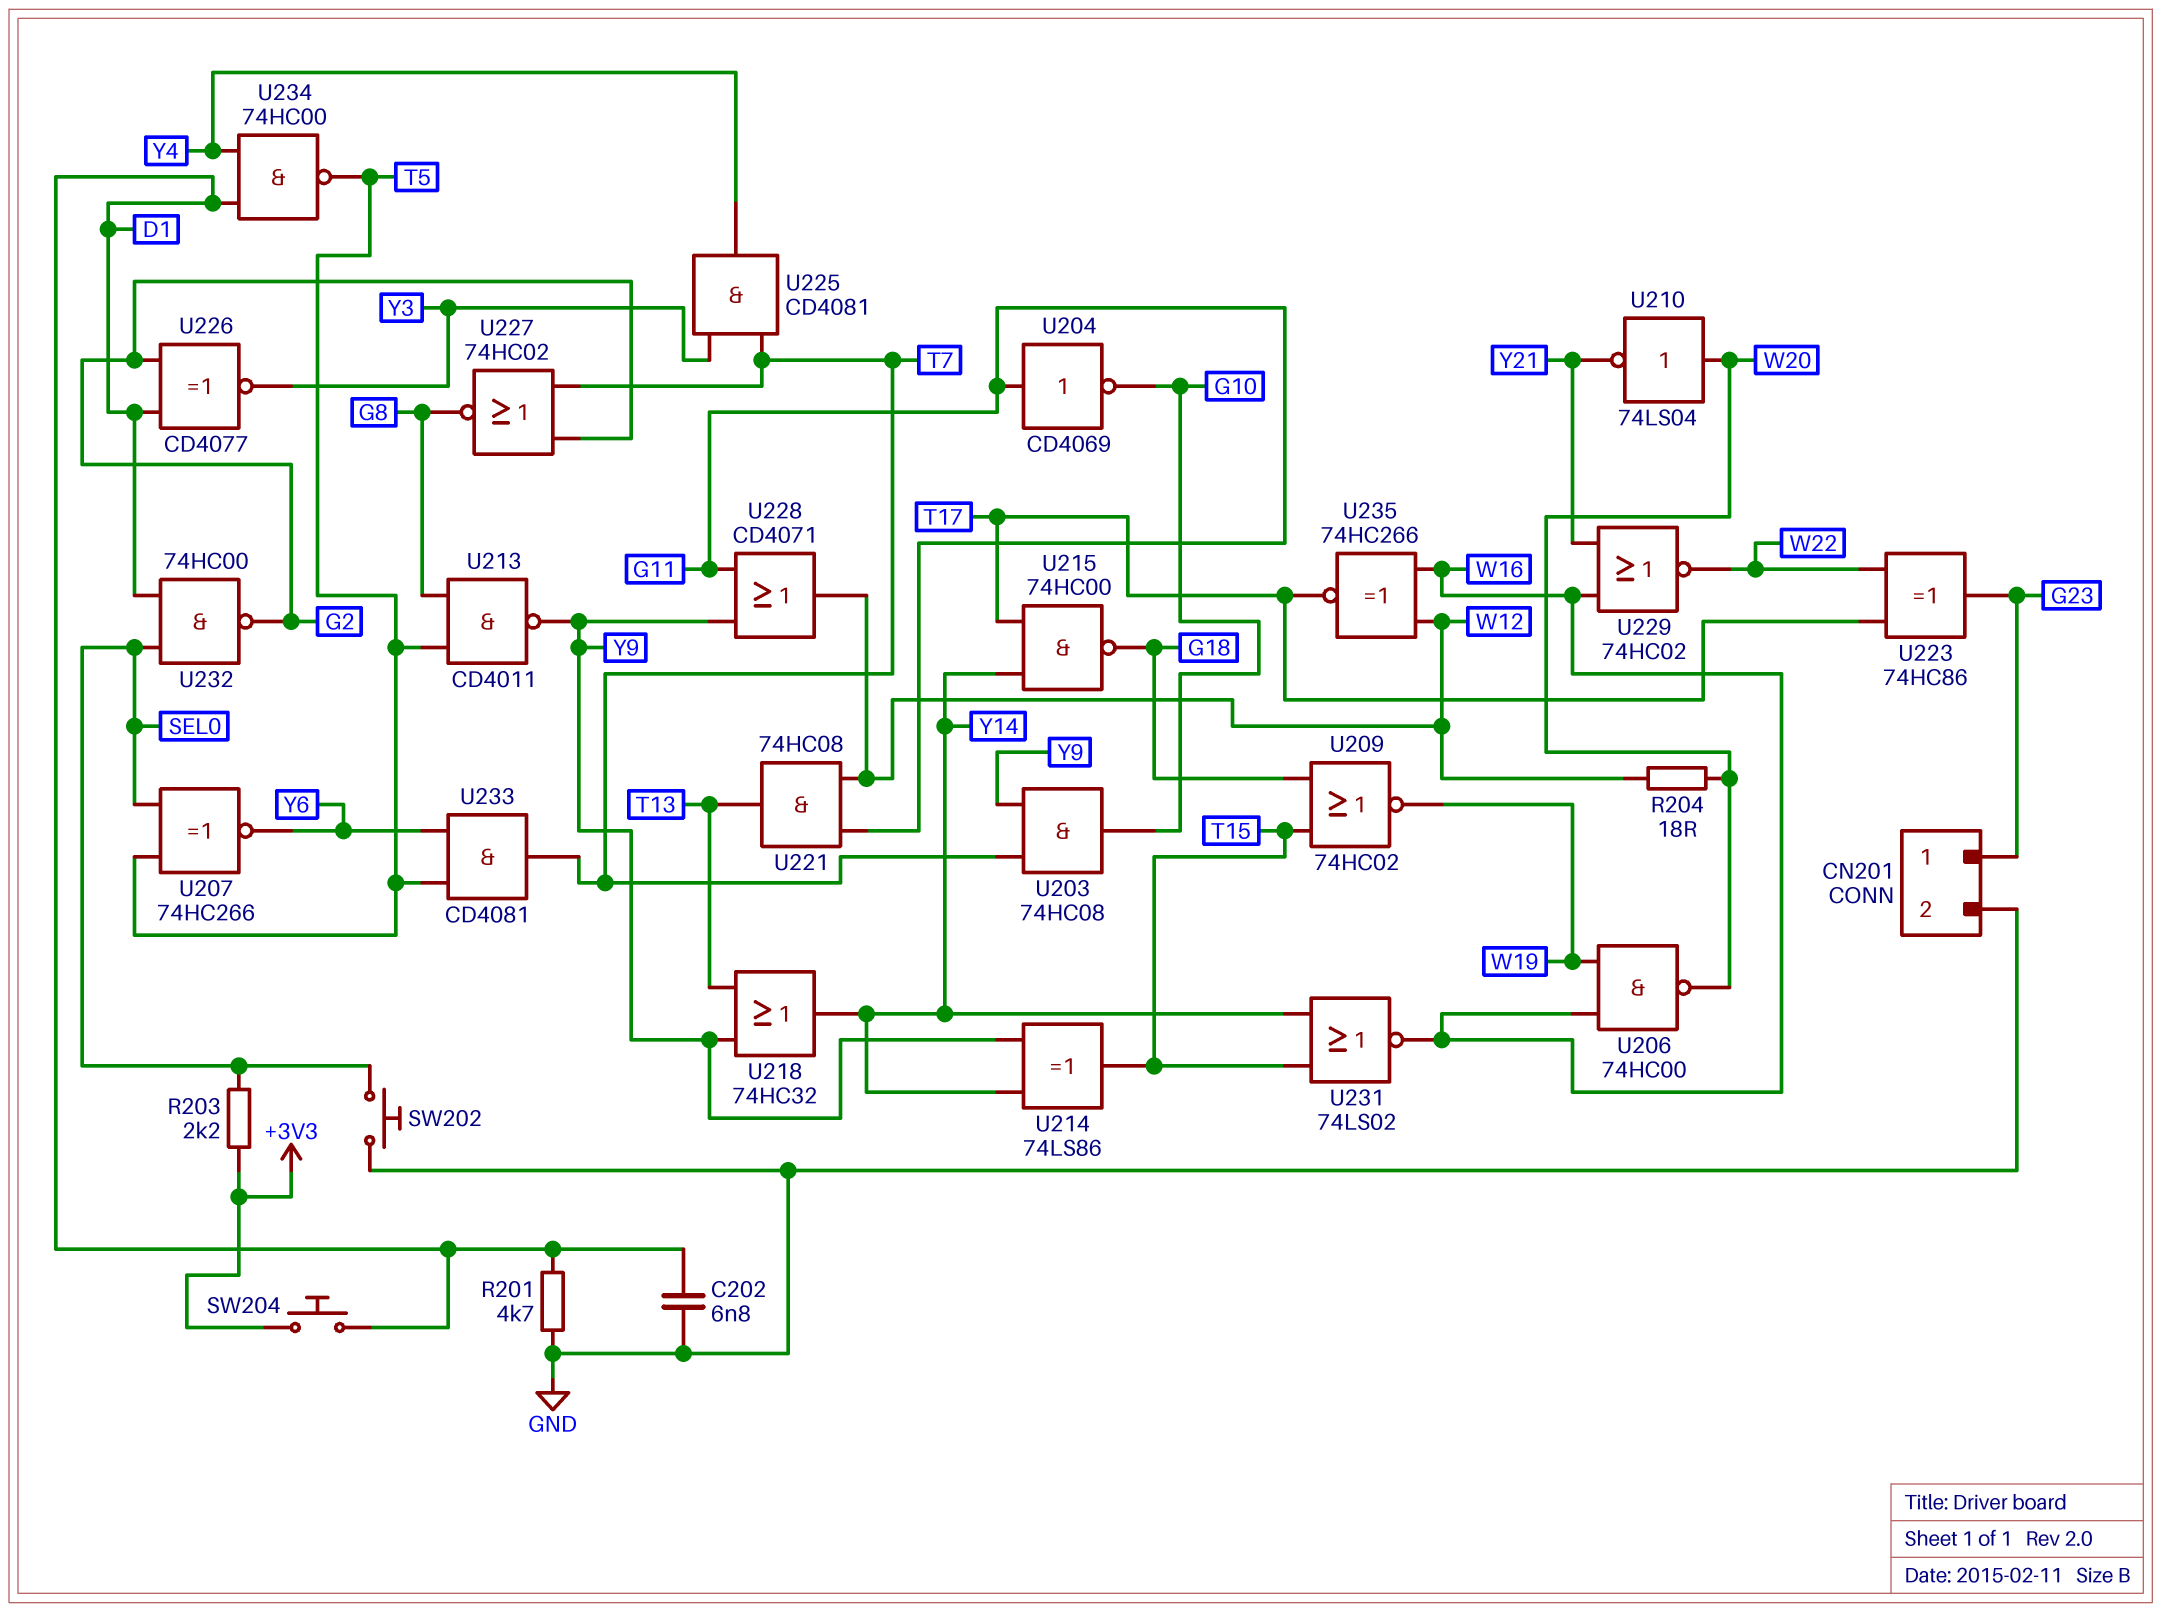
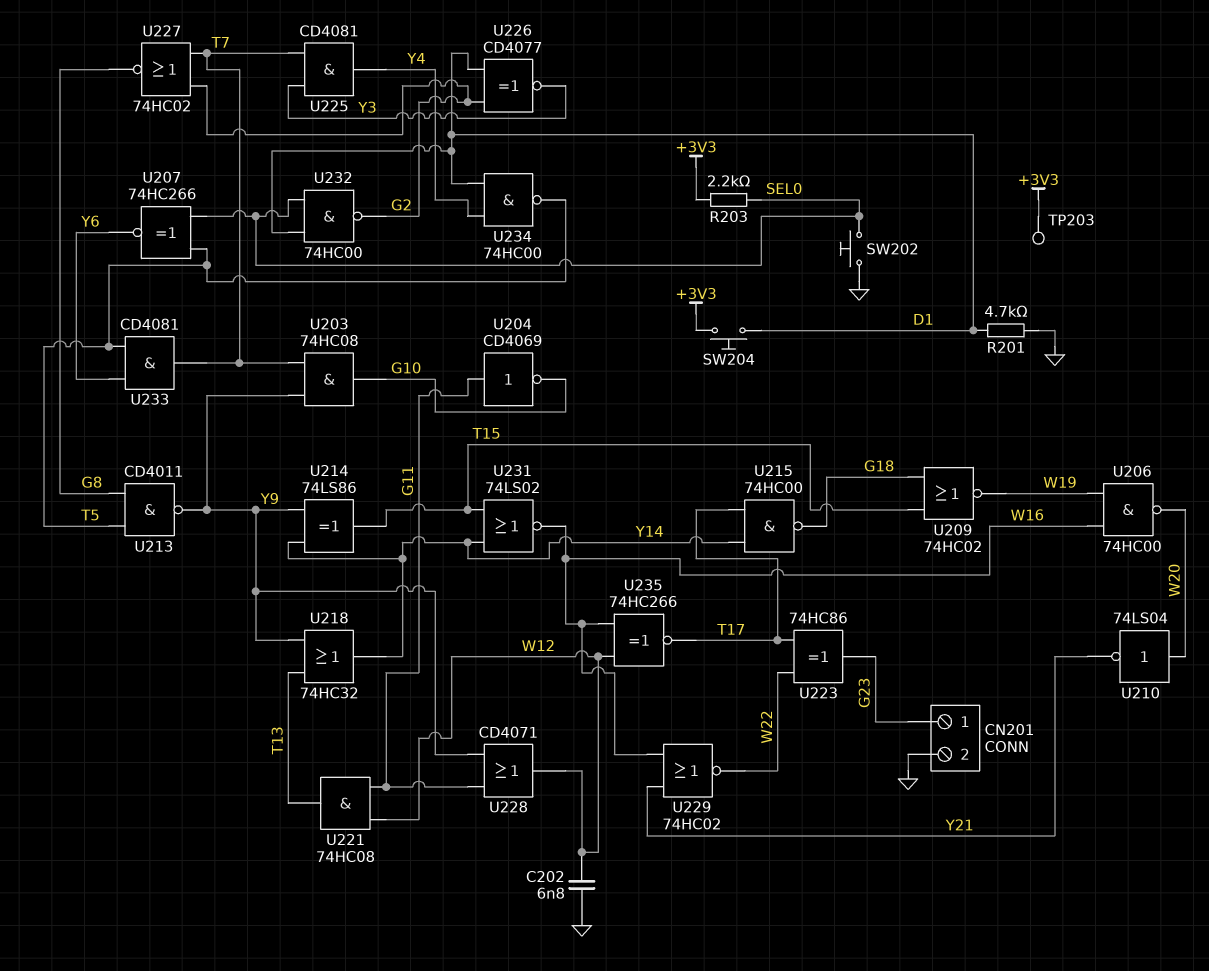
C202: 6.8nF (D1, GND) -> 6.8nF (GND, W12)
R204: 18 (W12, W20) -> none
TP203: none -> test point (+3V3)

